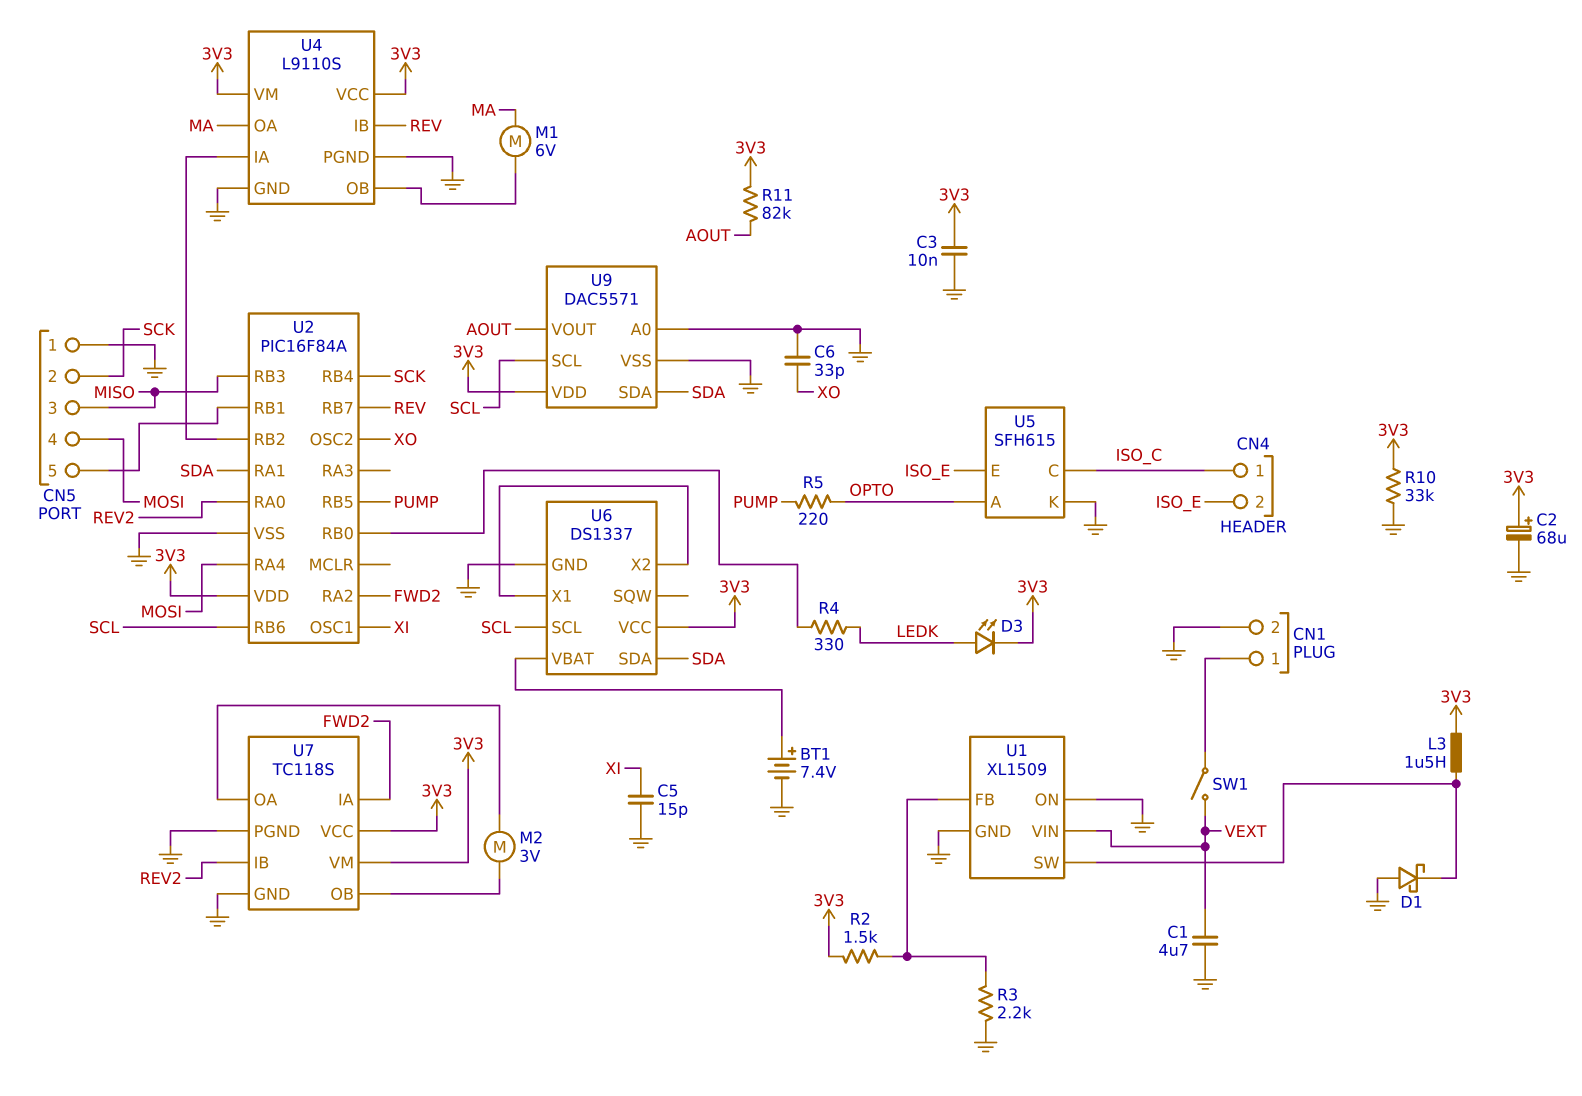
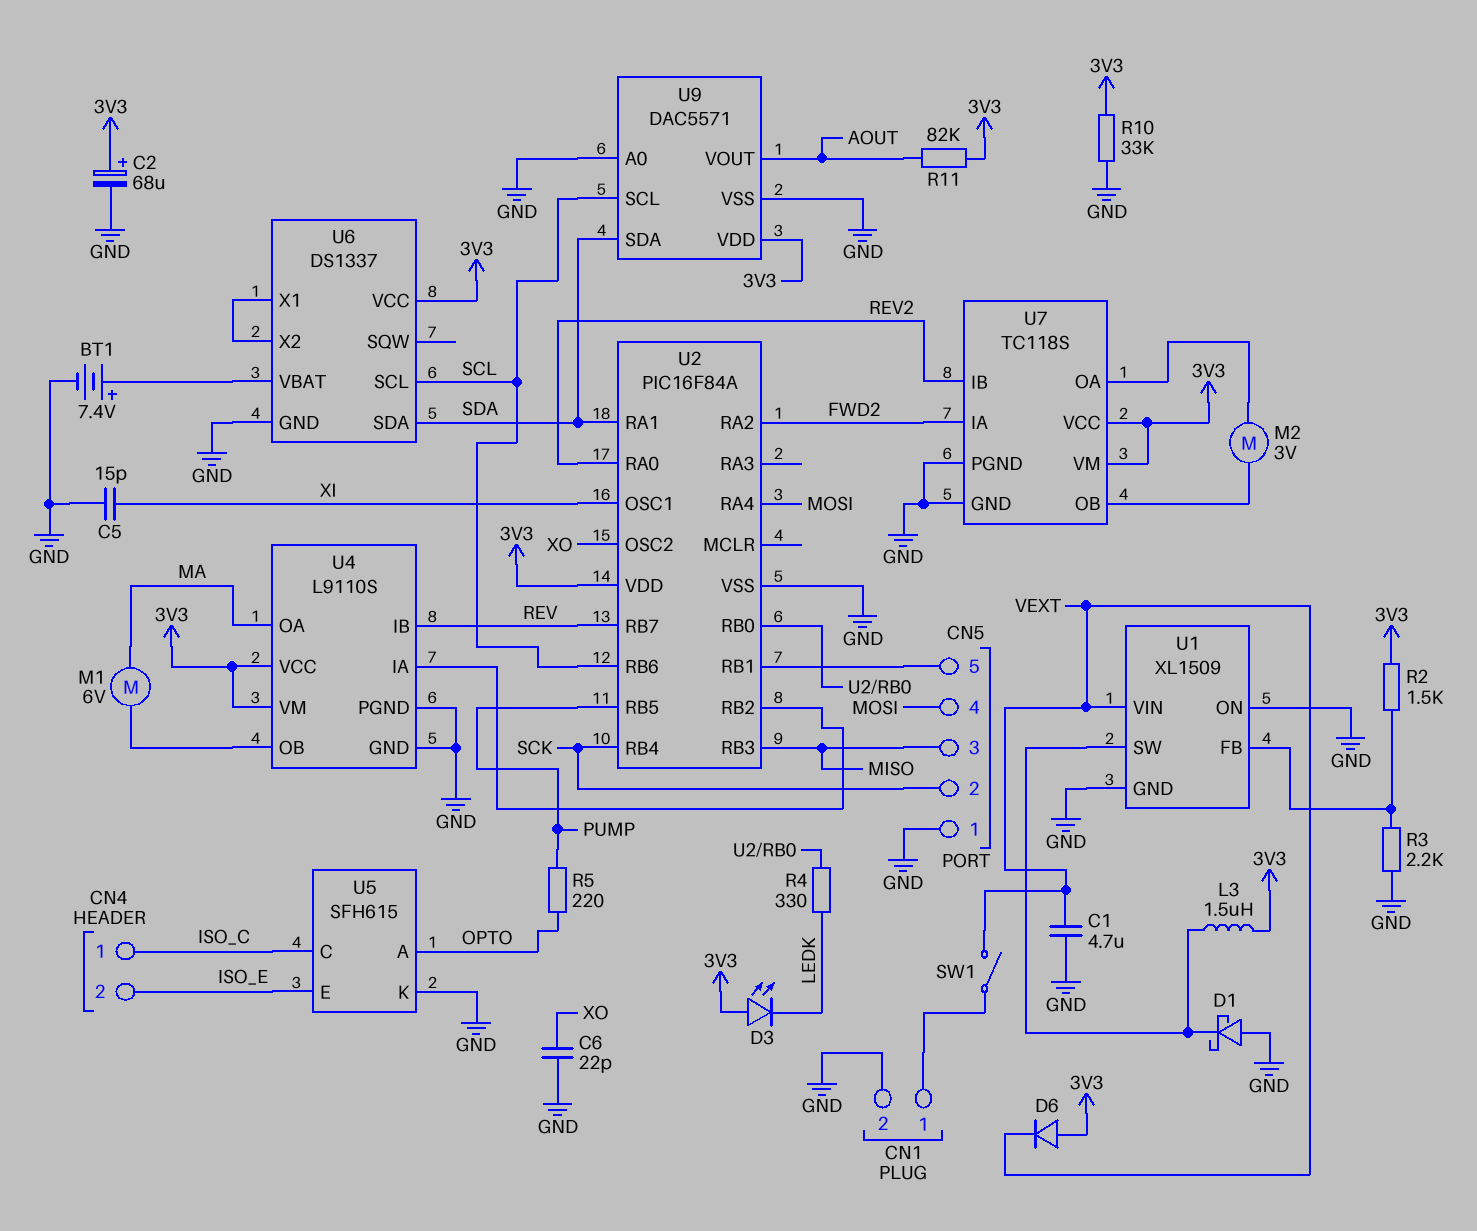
C3: 10nF (3V3, GND) -> none
C6: 33pF (GND, XO) -> 22pF (GND, XO)
D3: LED (A LEDK, K 3V3) -> LED (A 3V3, K LEDK)
D6: none -> diode (A 3V3, K VEXT)

